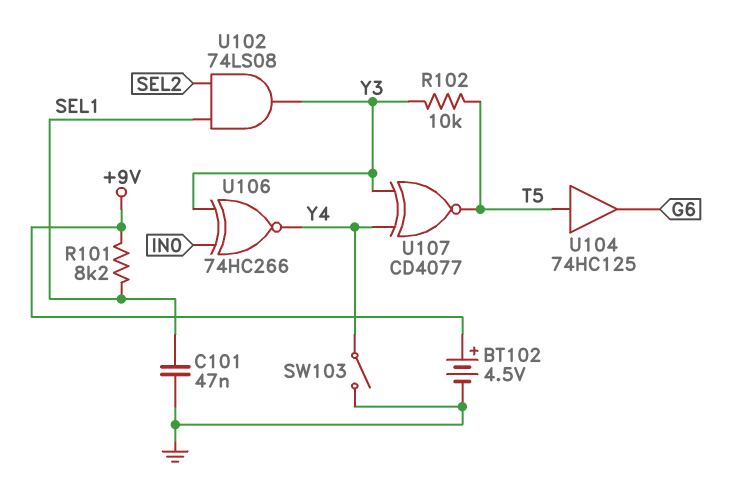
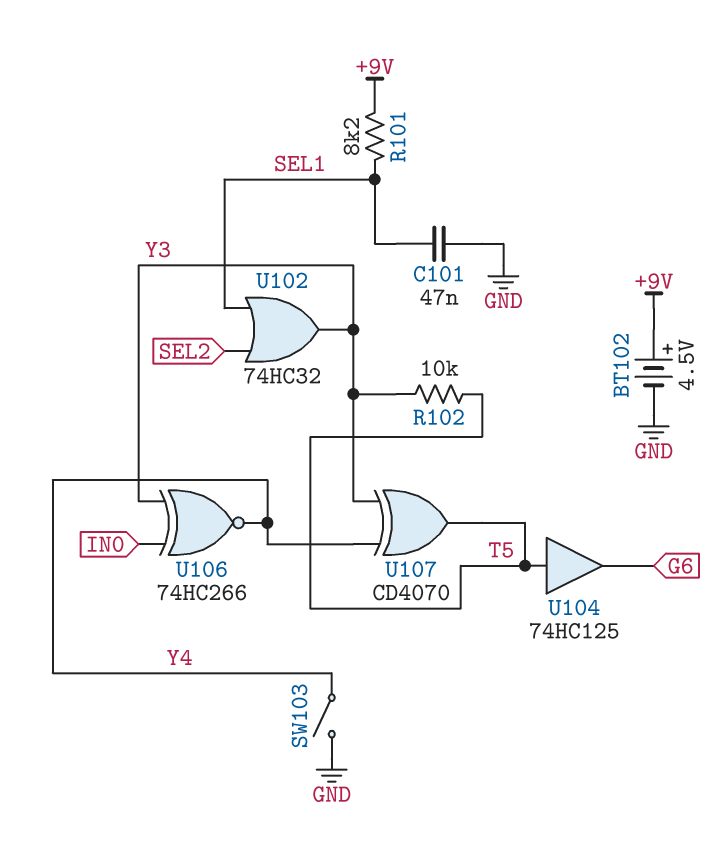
U102: AND 74LS08 (in SEL1, in SEL2, out Y3) -> OR 74HC32 (in SEL1, in SEL2, out Y3)
U107: XNOR CD4077 (in Y3, in Y4, out T5) -> XOR CD4070 (in Y3, in Y4, out T5)

